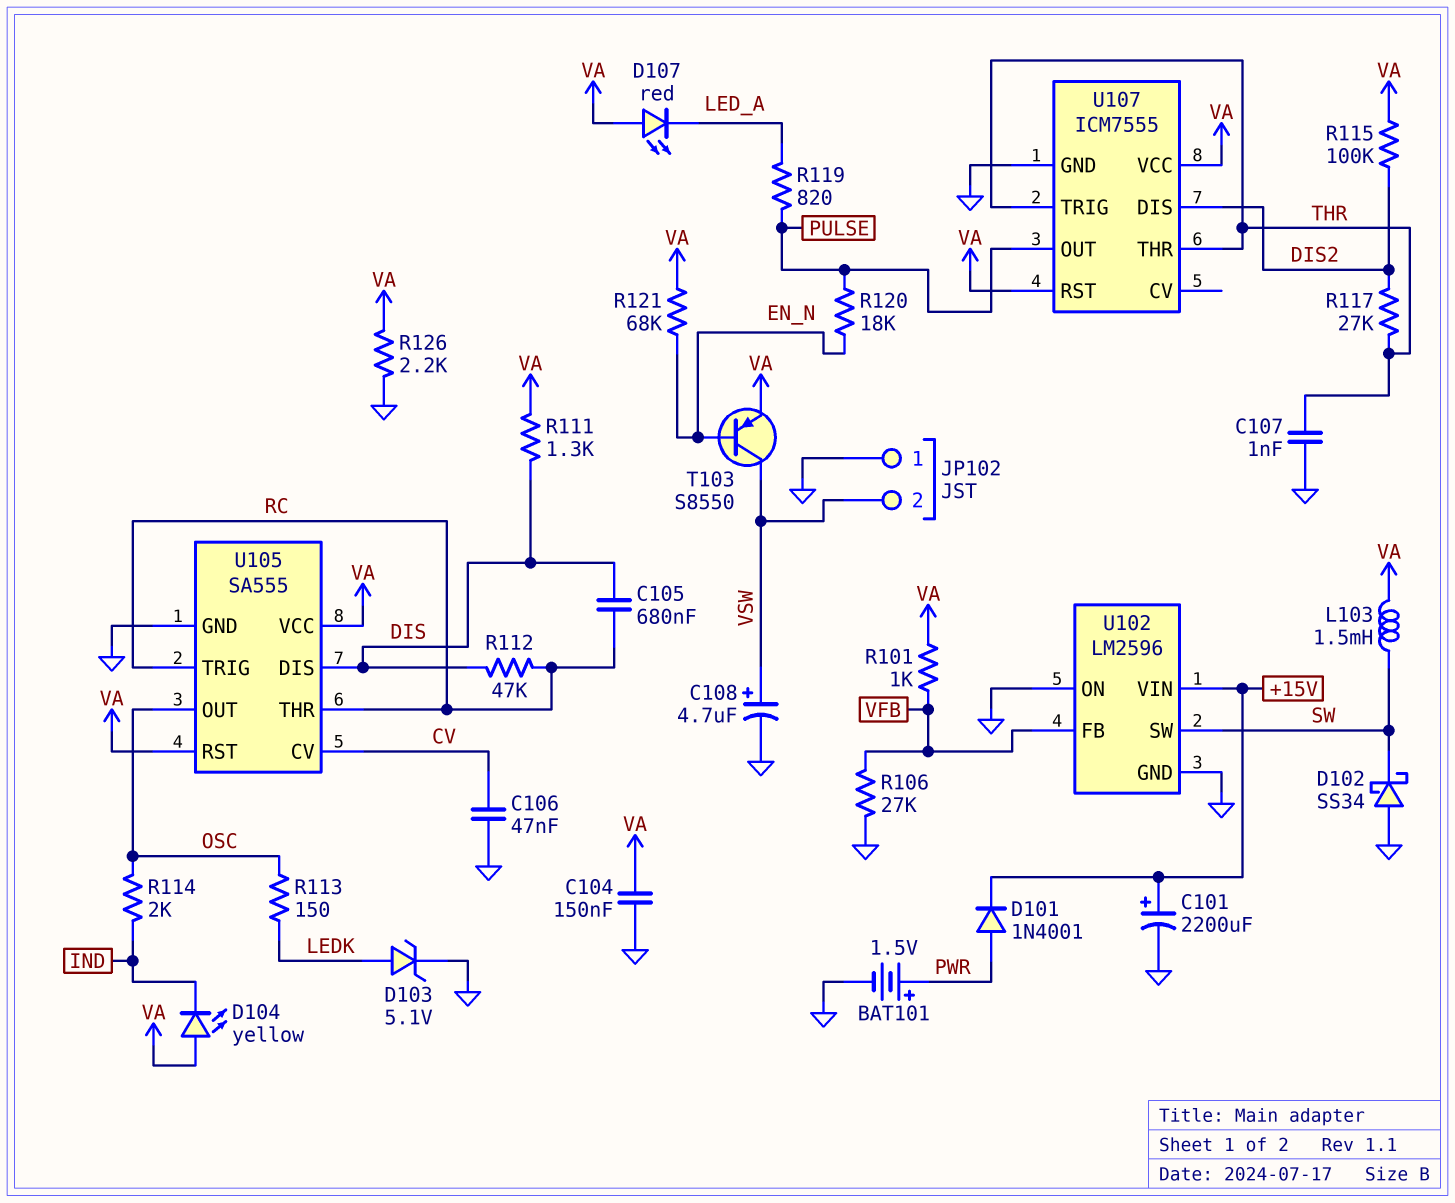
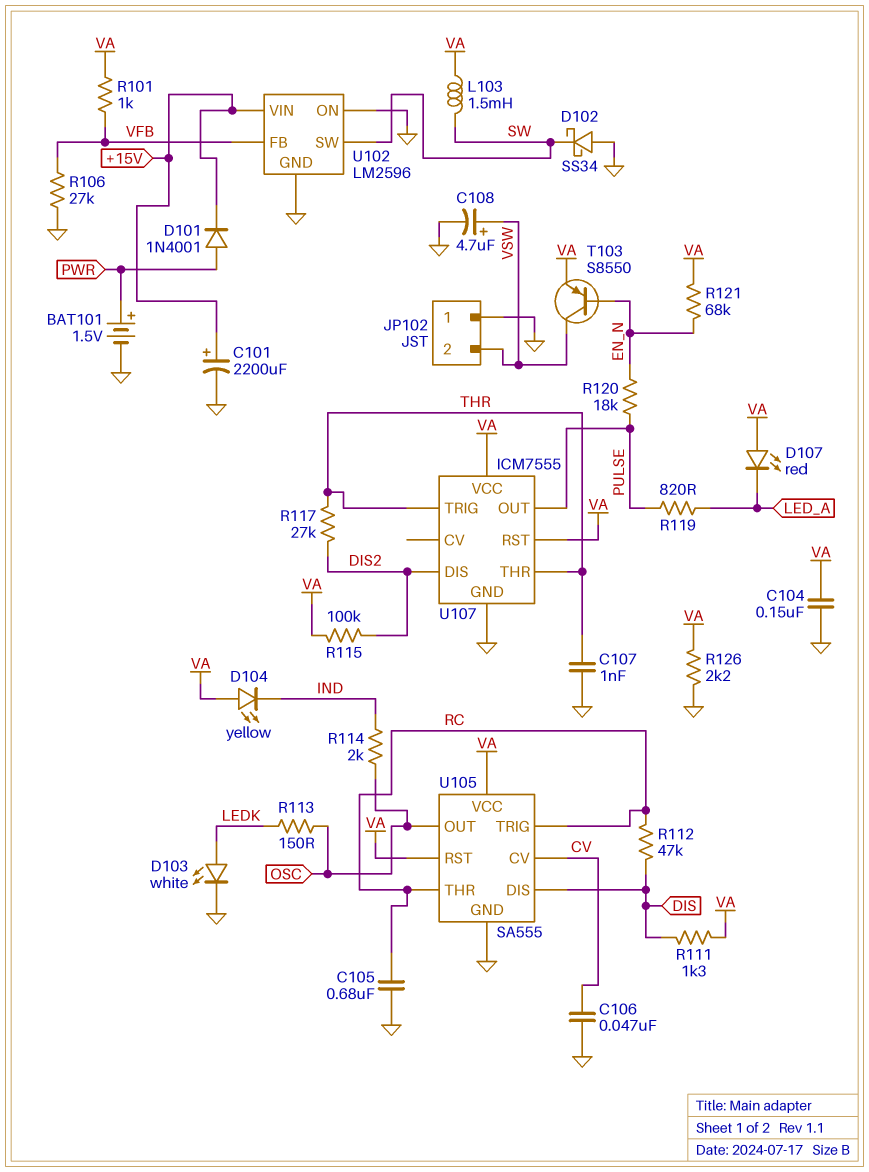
C105: 680nF (DIS, RC) -> 680nF (GND, RC)
D103: zener 5.1V (A LEDK, K GND) -> LED white (A LEDK, K GND)

